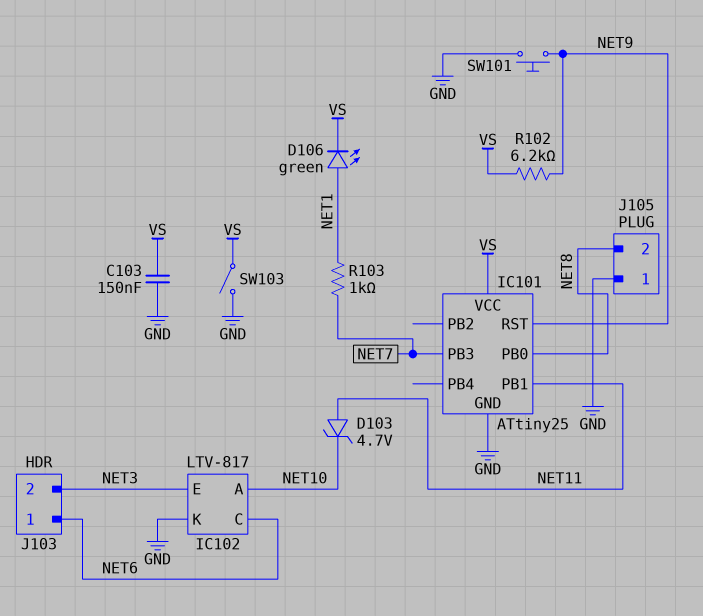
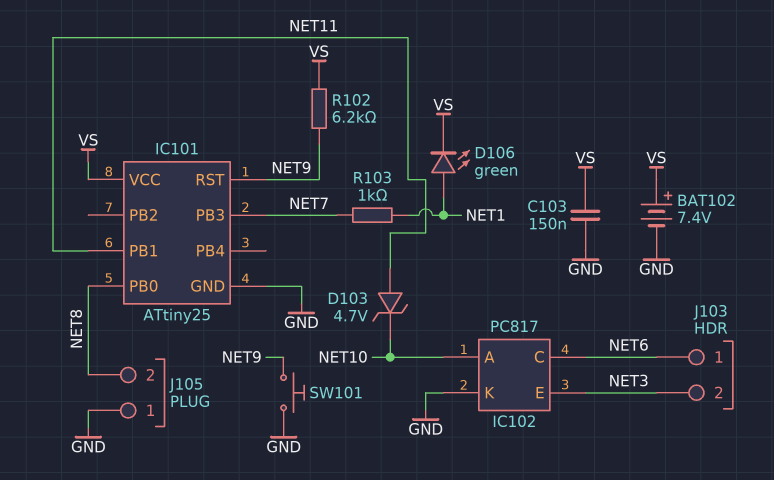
BAT102: none -> 7.4V (plus VS, minus GND)
IC102: LTV-817 -> PC817
SW103: switch (GND, VS) -> none

